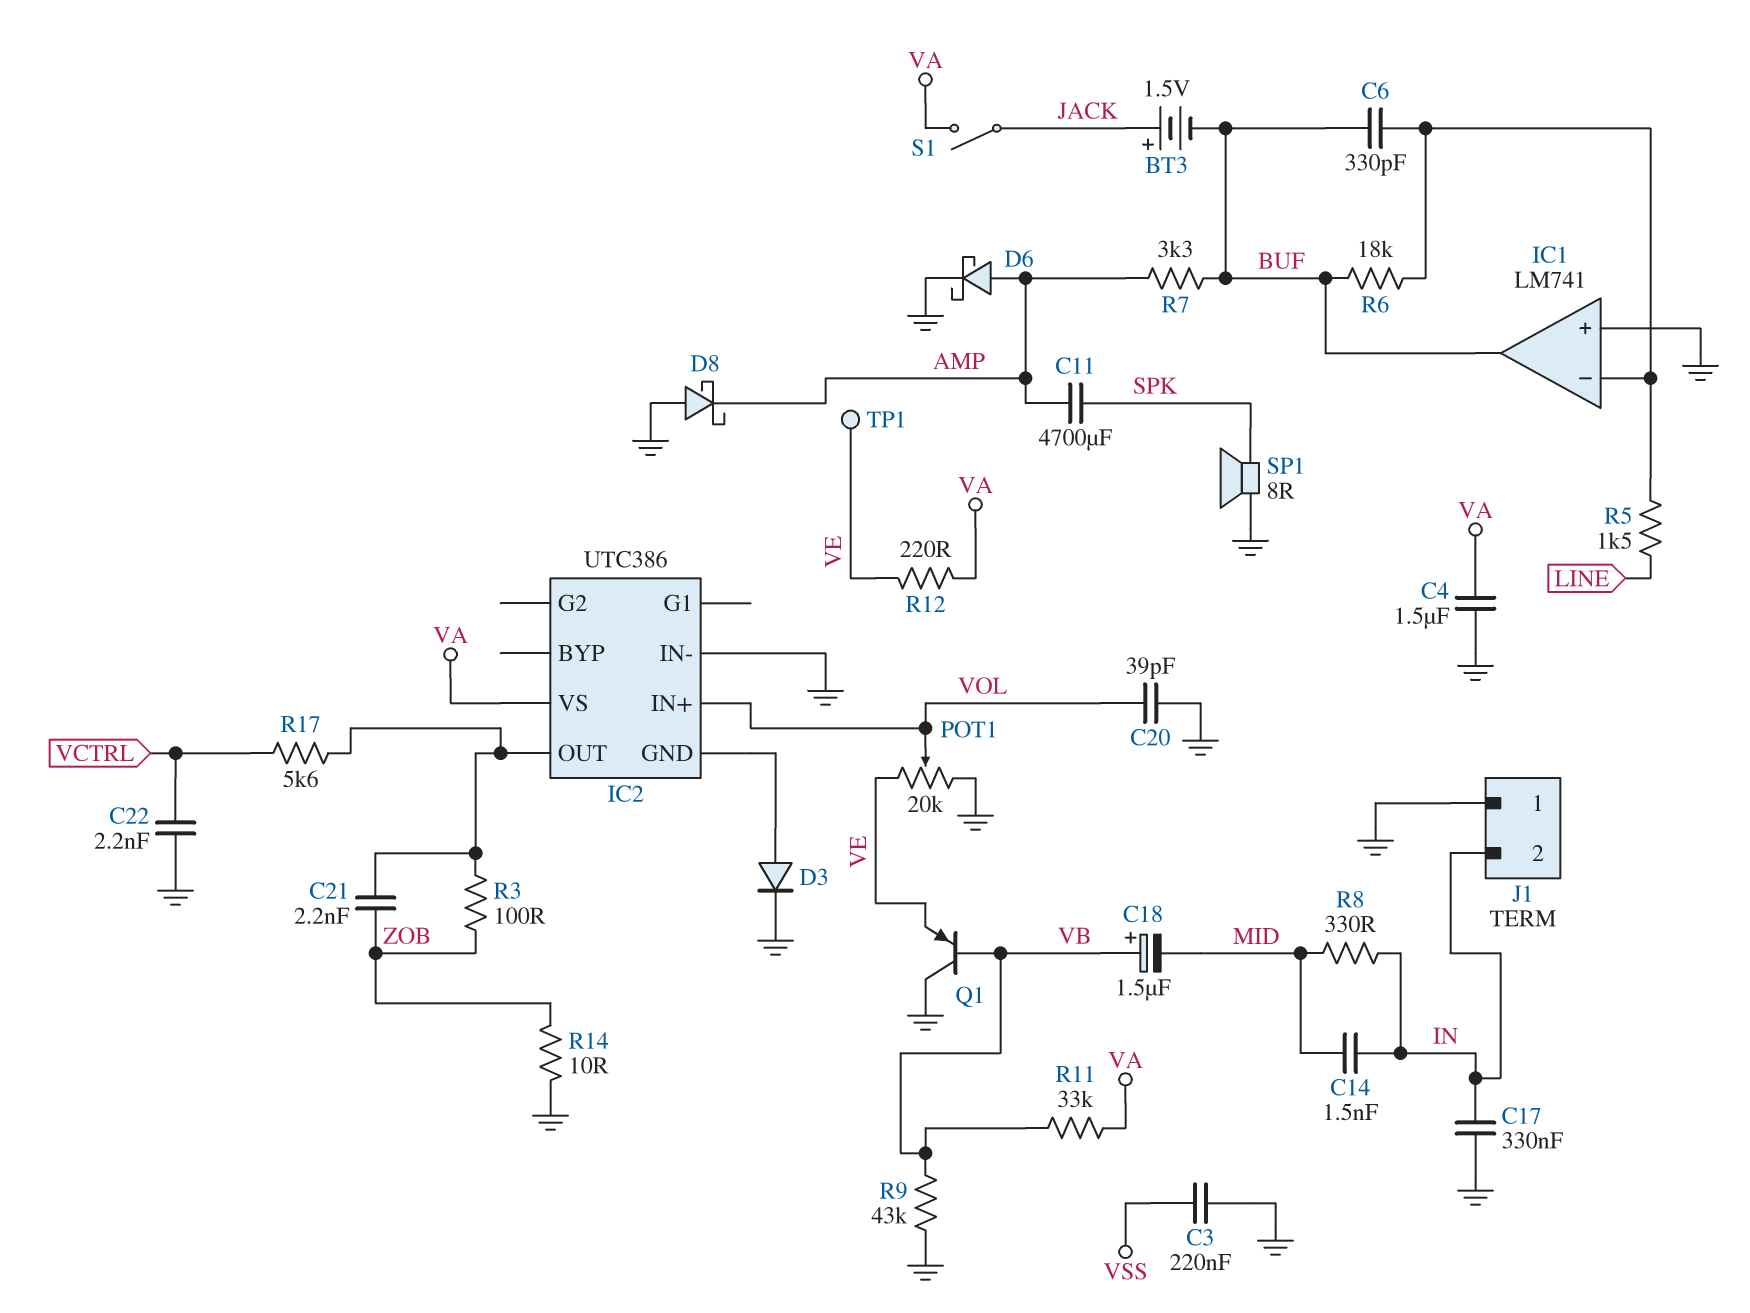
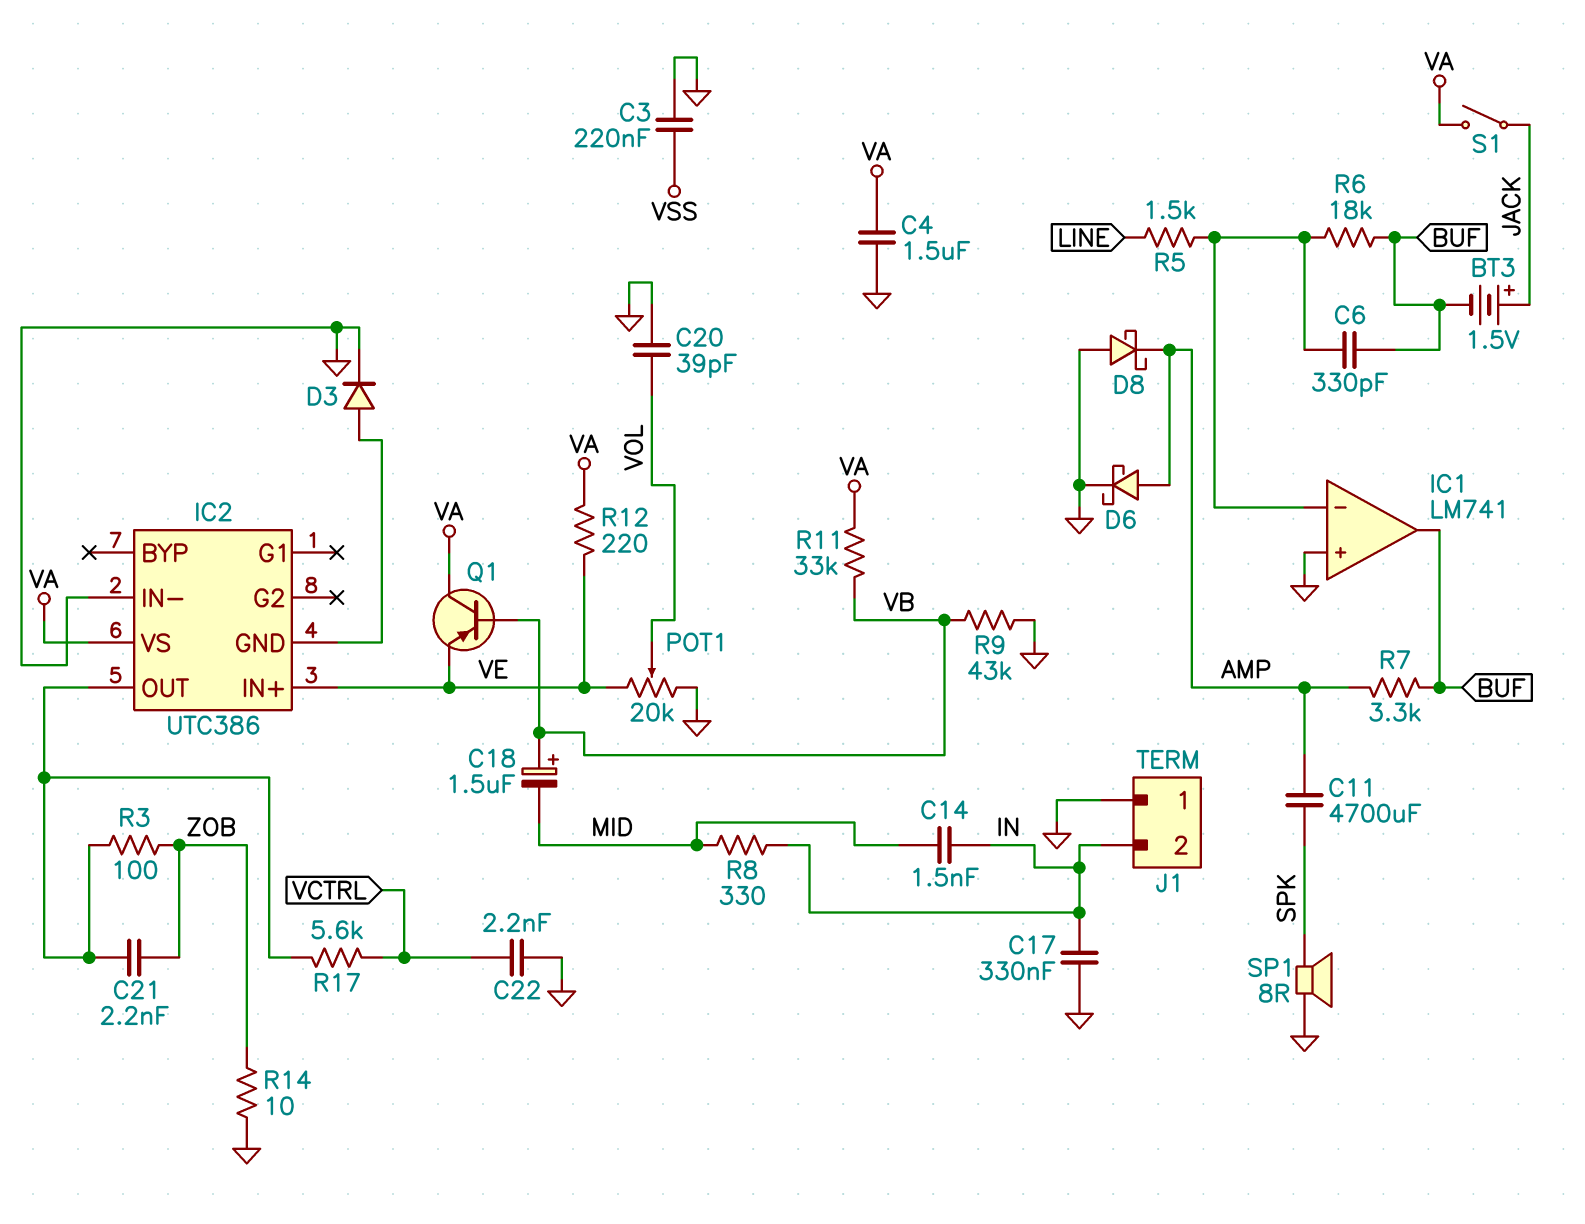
IC2 pin IN+: VOL -> VE
Q1: PNP (B VB, C GND, E VE) -> PNP (B VB, C VA, E VE)
TP1: test point (VE) -> none

